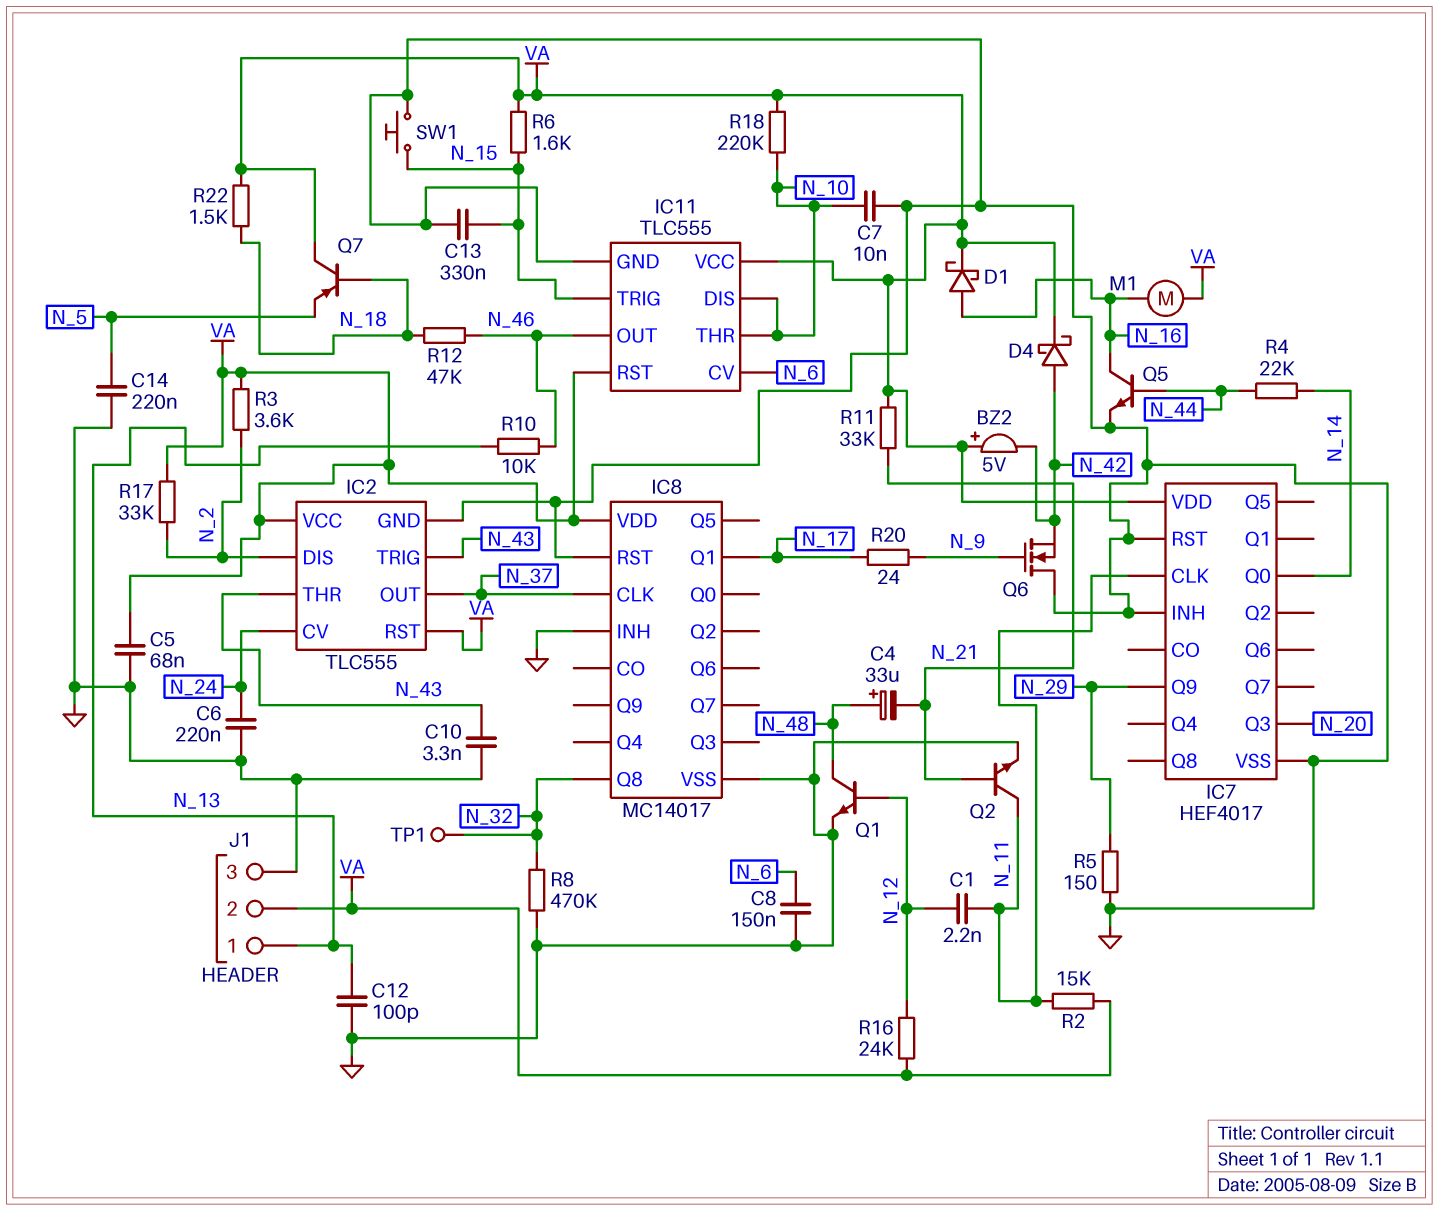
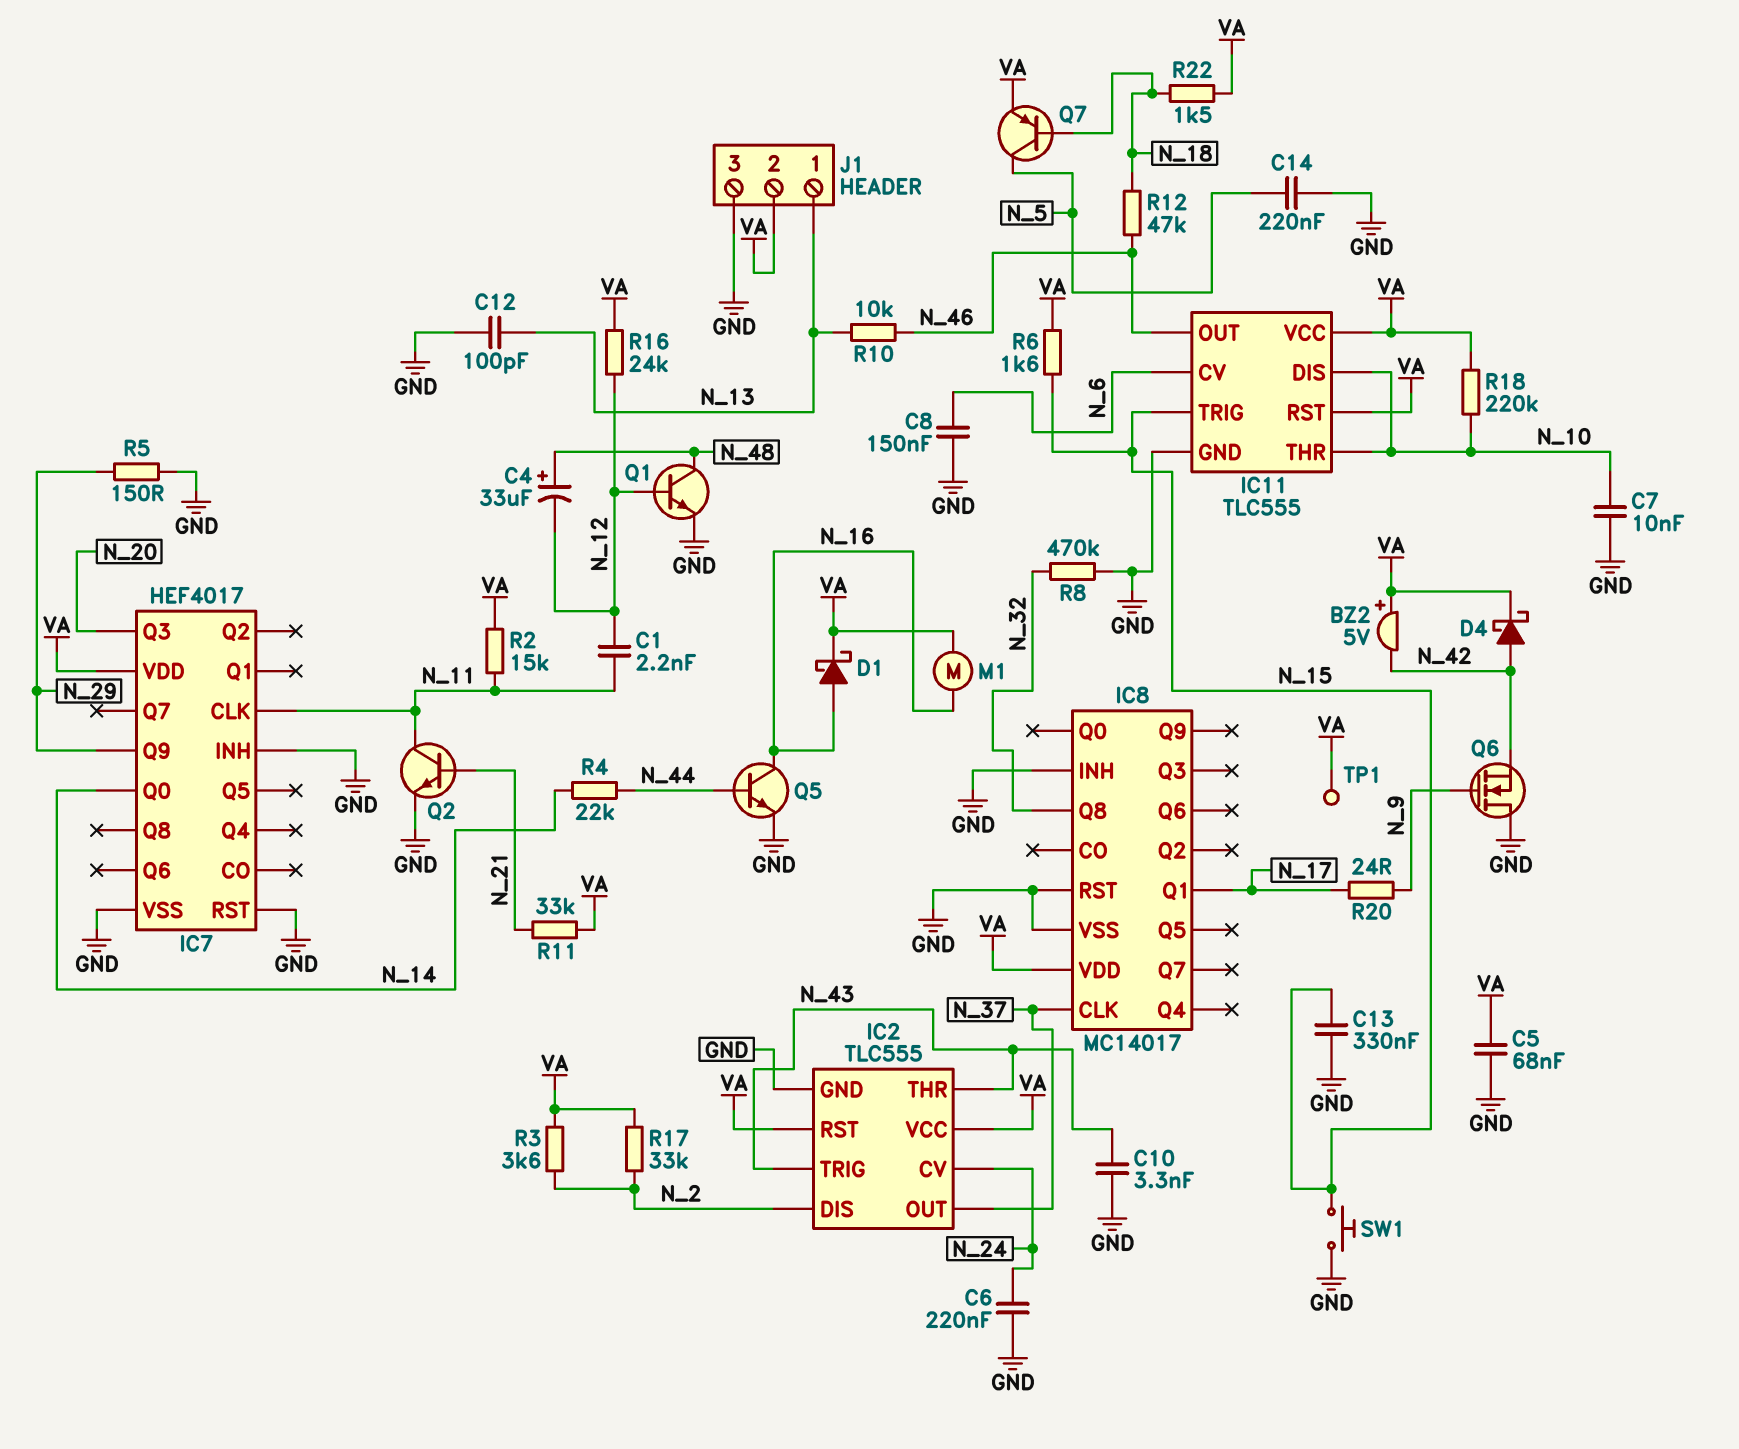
C4: 33uF (plus N_48, minus N_21) -> 33uF (plus N_48, minus N_12)
Q7: PNP (B N_18, C VA, E N_5) -> PNP (B N_18, C N_5, E VA)
TP1: test point (N_32) -> test point (VA)

